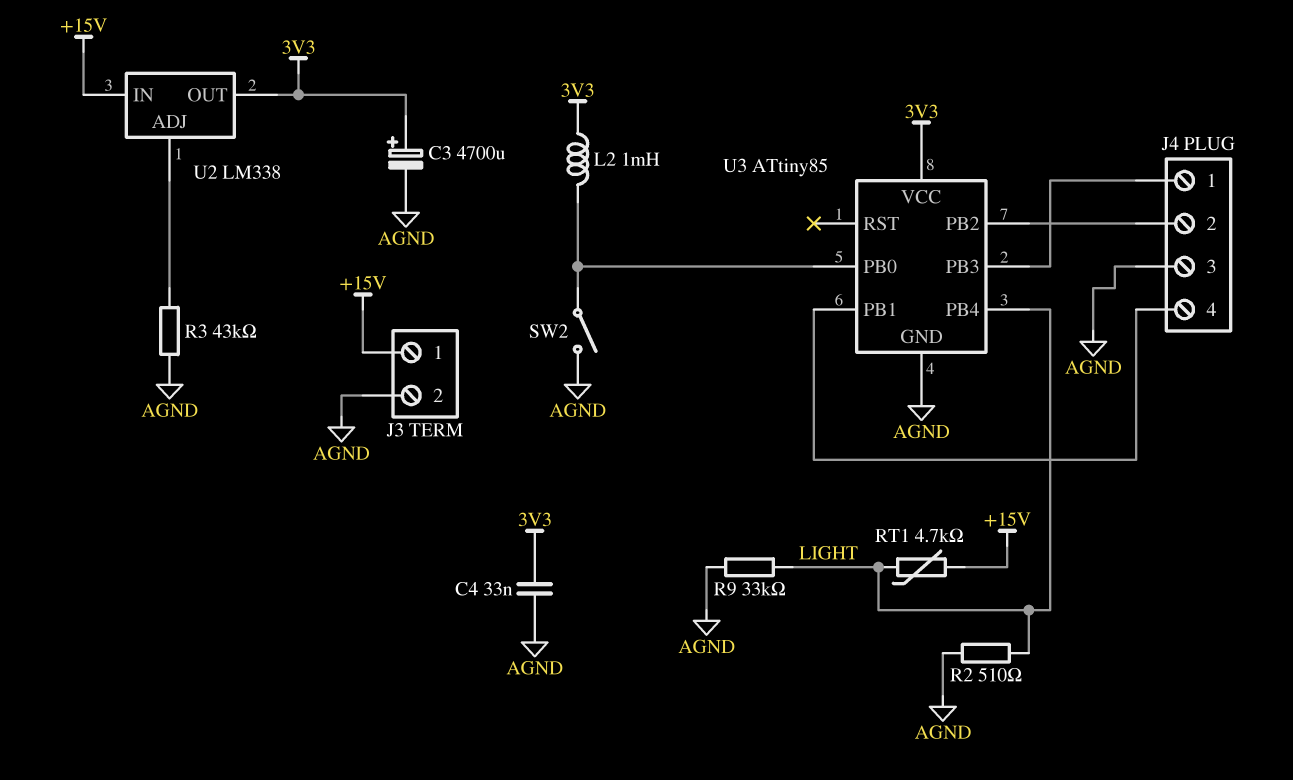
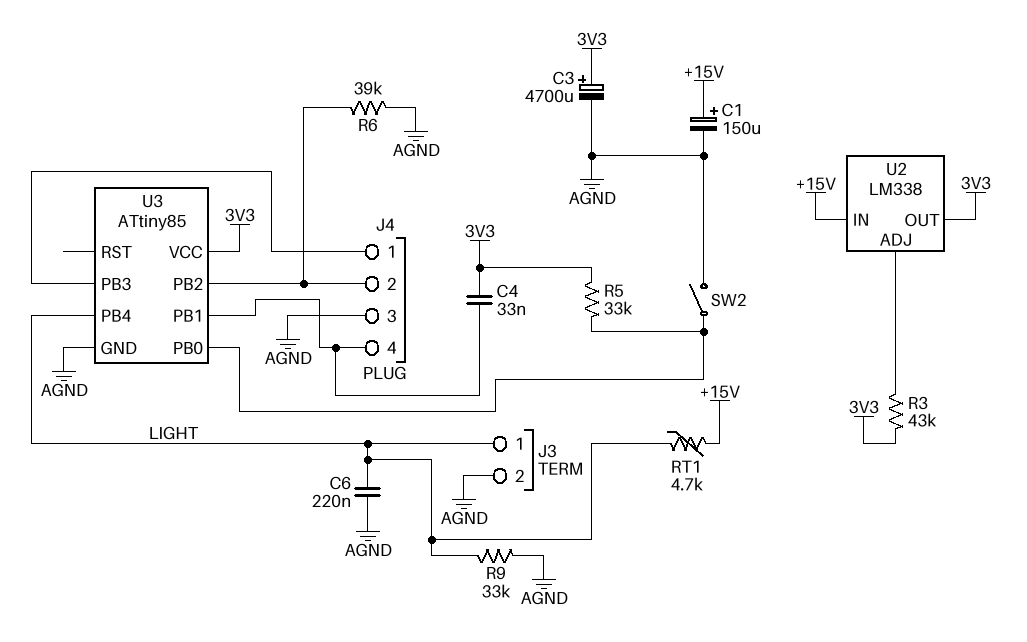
C1: none -> 150uF (plus +15V, minus AGND)
C4: 33nF (3V3, AGND) -> 33nF (3V3, J4/4)
C6: none -> 220nF (AGND, LIGHT)
J3 pin 1: +15V -> LIGHT
L2: 1mH (3V3, U3/PB0) -> none
R2: 510 (AGND, LIGHT) -> none
R3: 43k (AGND, U2/ADJ) -> 43k (3V3, U2/ADJ)
R5: none -> 33k (3V3, U3/PB0)
R6: none -> 39k (AGND, J4/2)

